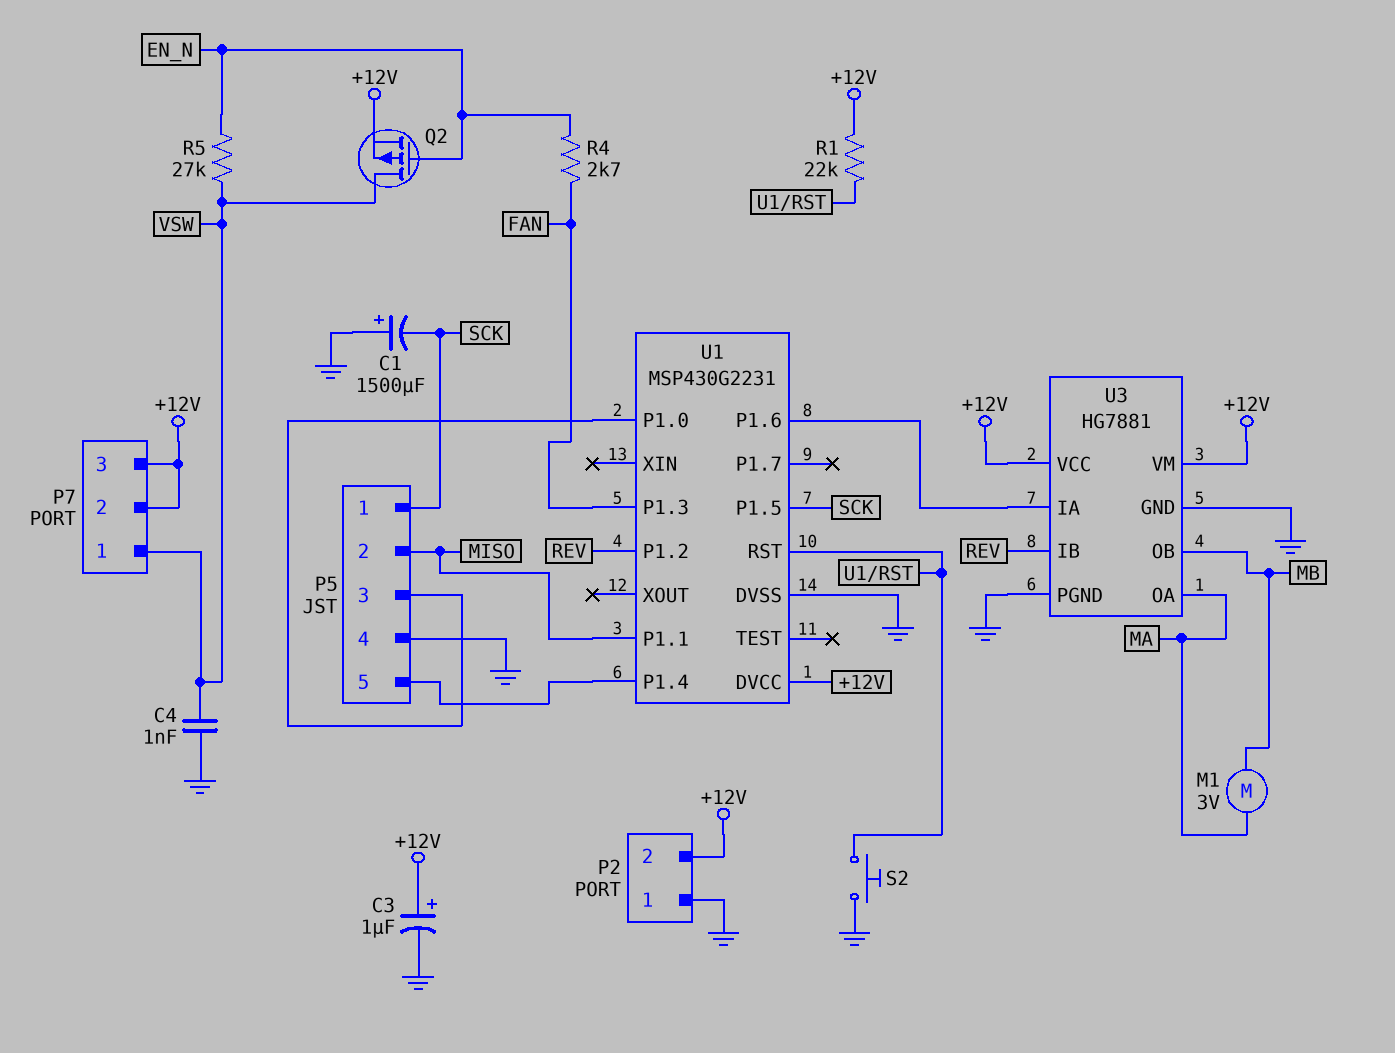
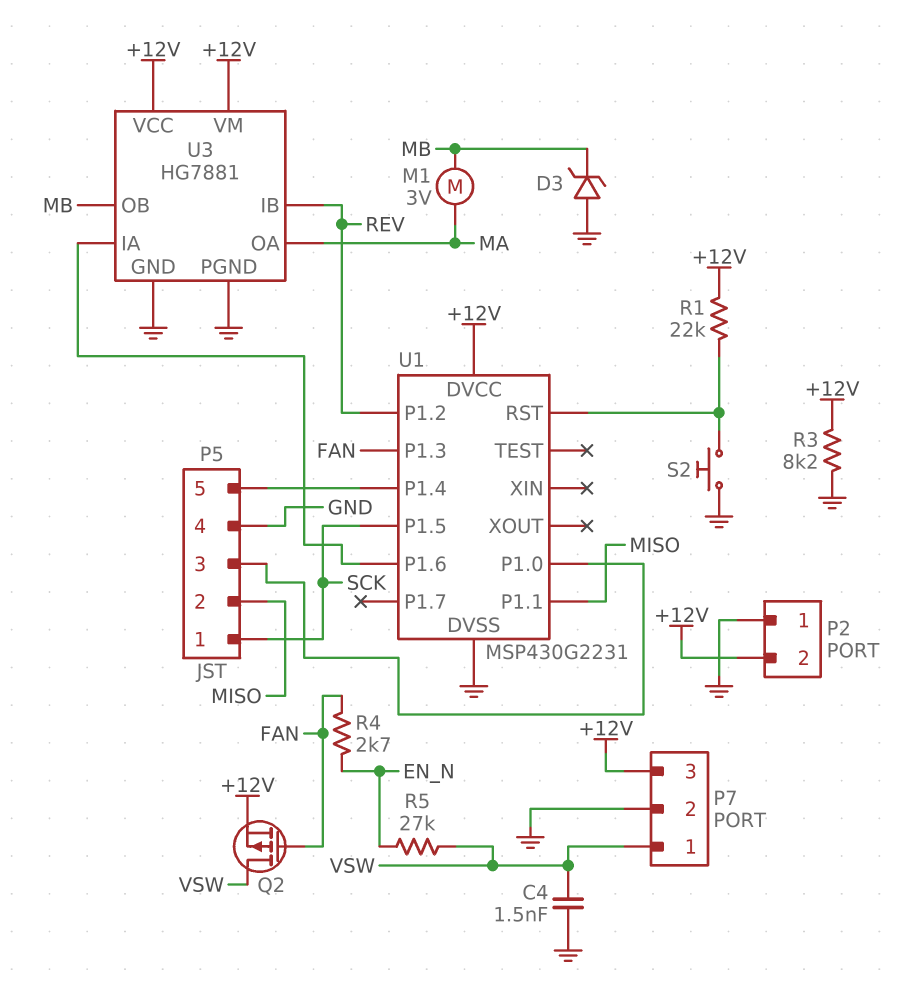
C1: 1500uF (plus GND, minus SCK) -> none
C3: 1uF (plus +12V, minus GND) -> none
C4: 1nF (GND, VSW) -> 1.5nF (GND, VSW)
D3: none -> zener (A GND, K MB)
P7 pin 2: +12V -> GND
Q2: PMOS (G EN_N, D VSW, S +12V) -> PMOS (G FAN, D VSW, S +12V)
R3: none -> 8.2k (+12V, GND)

